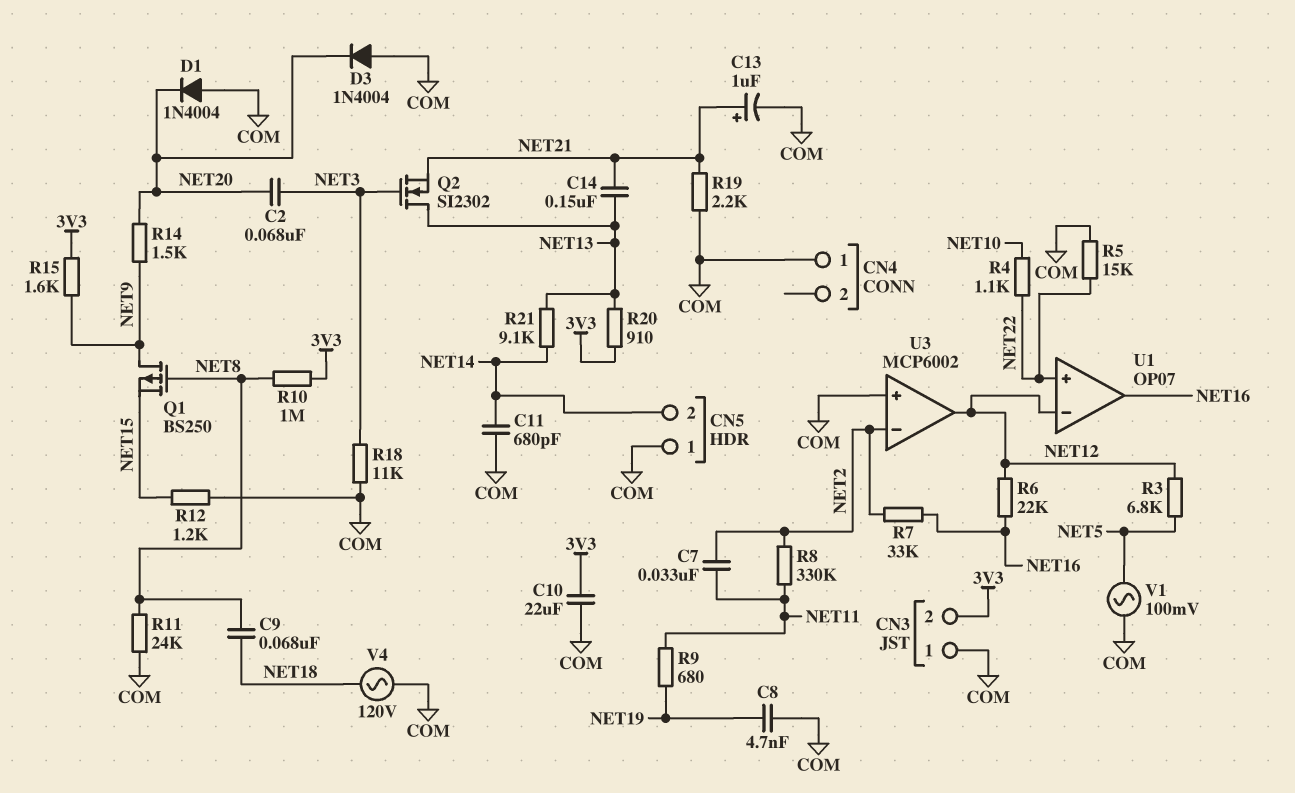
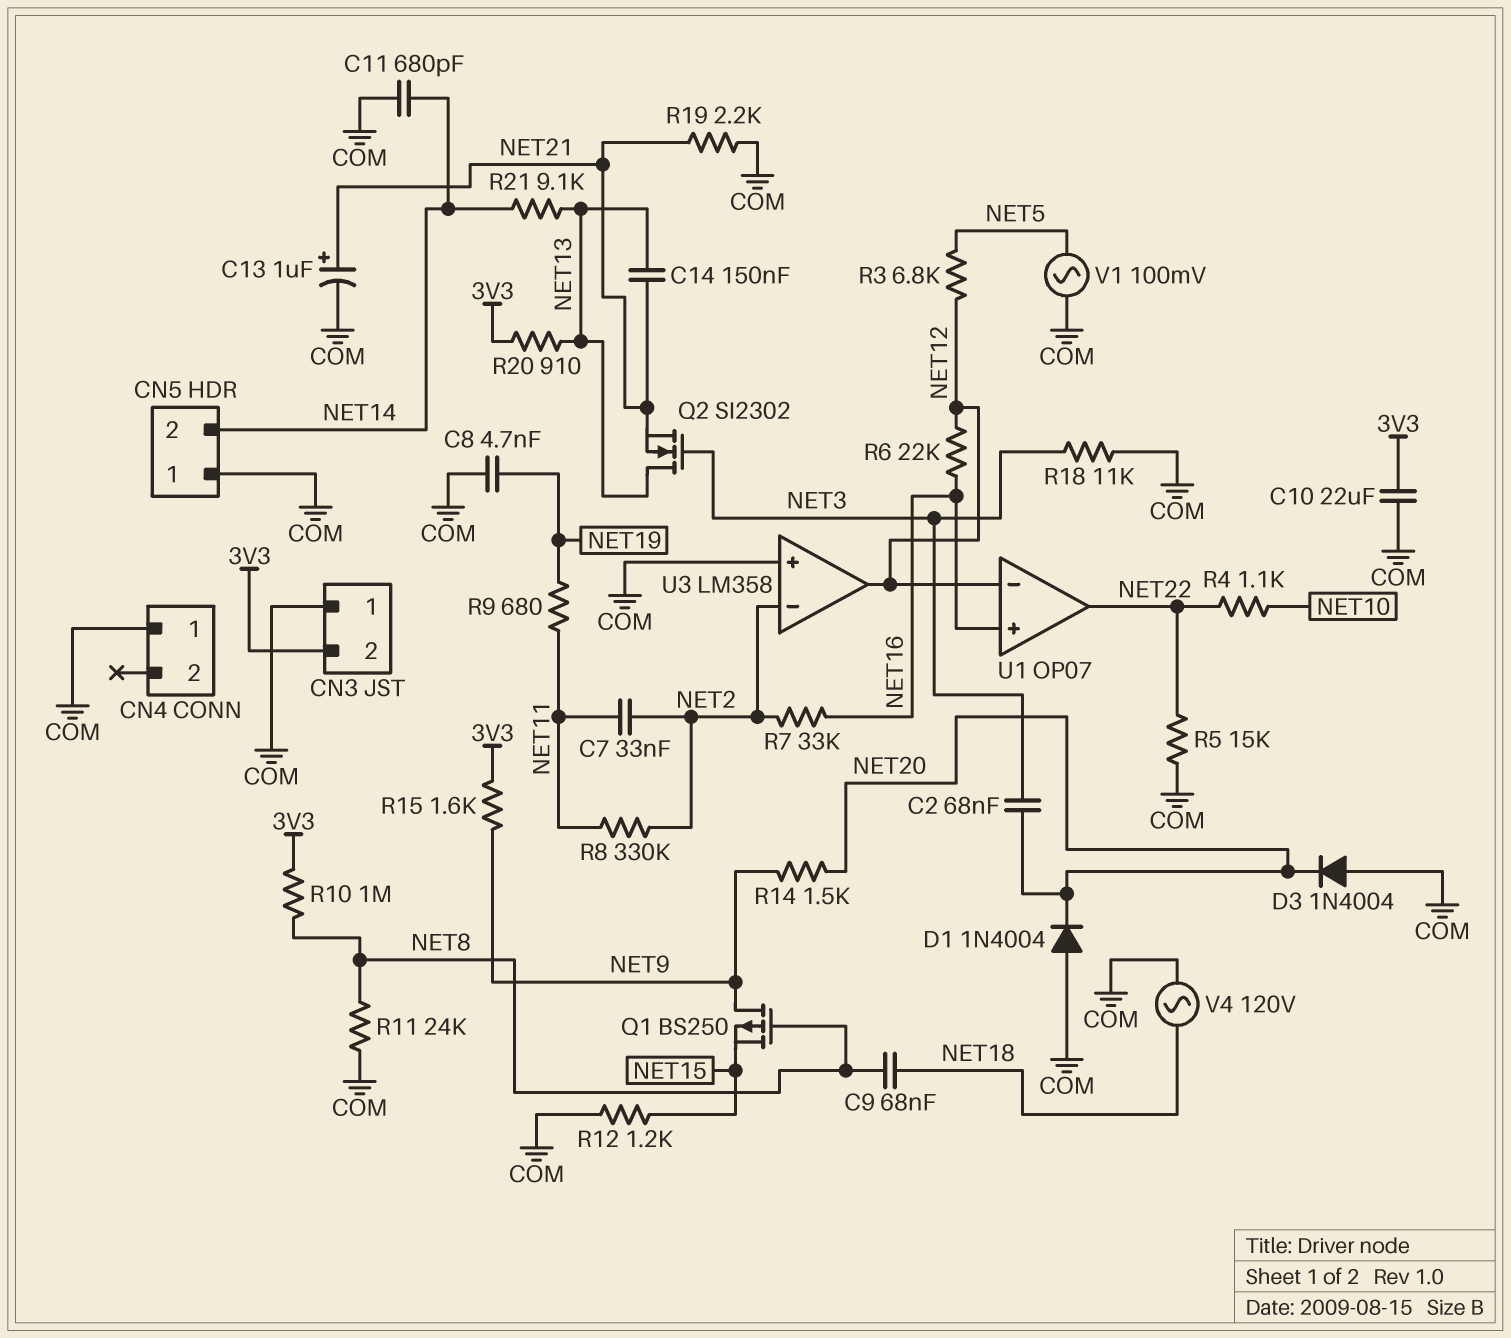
U1 pin in+: NET22 -> NET16
U1 pin out: NET16 -> NET22
U3: MCP6002 -> LM358

